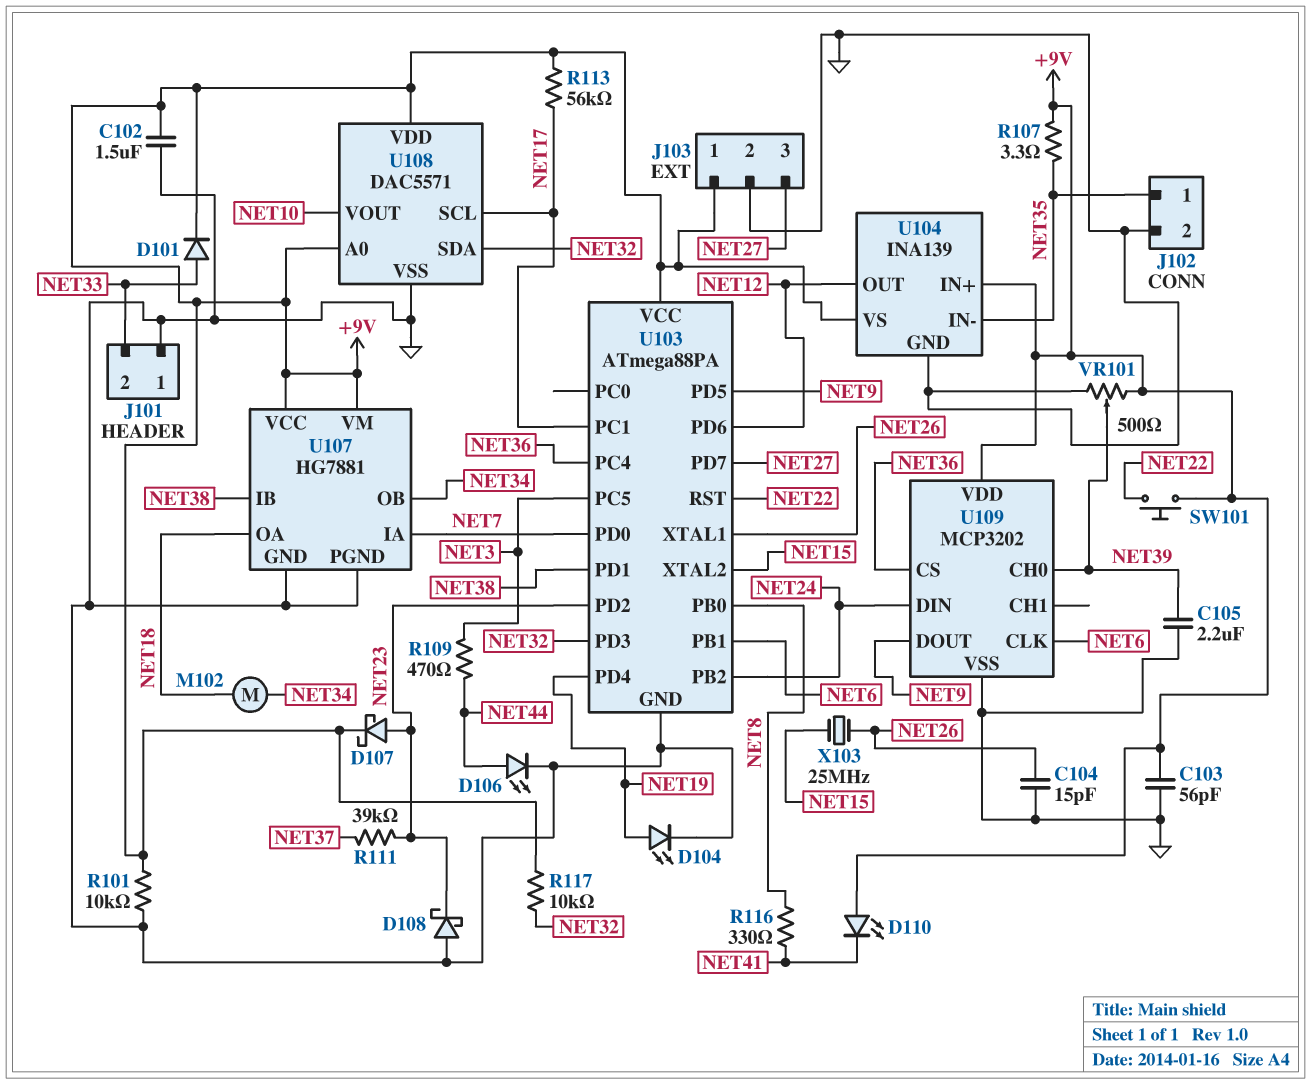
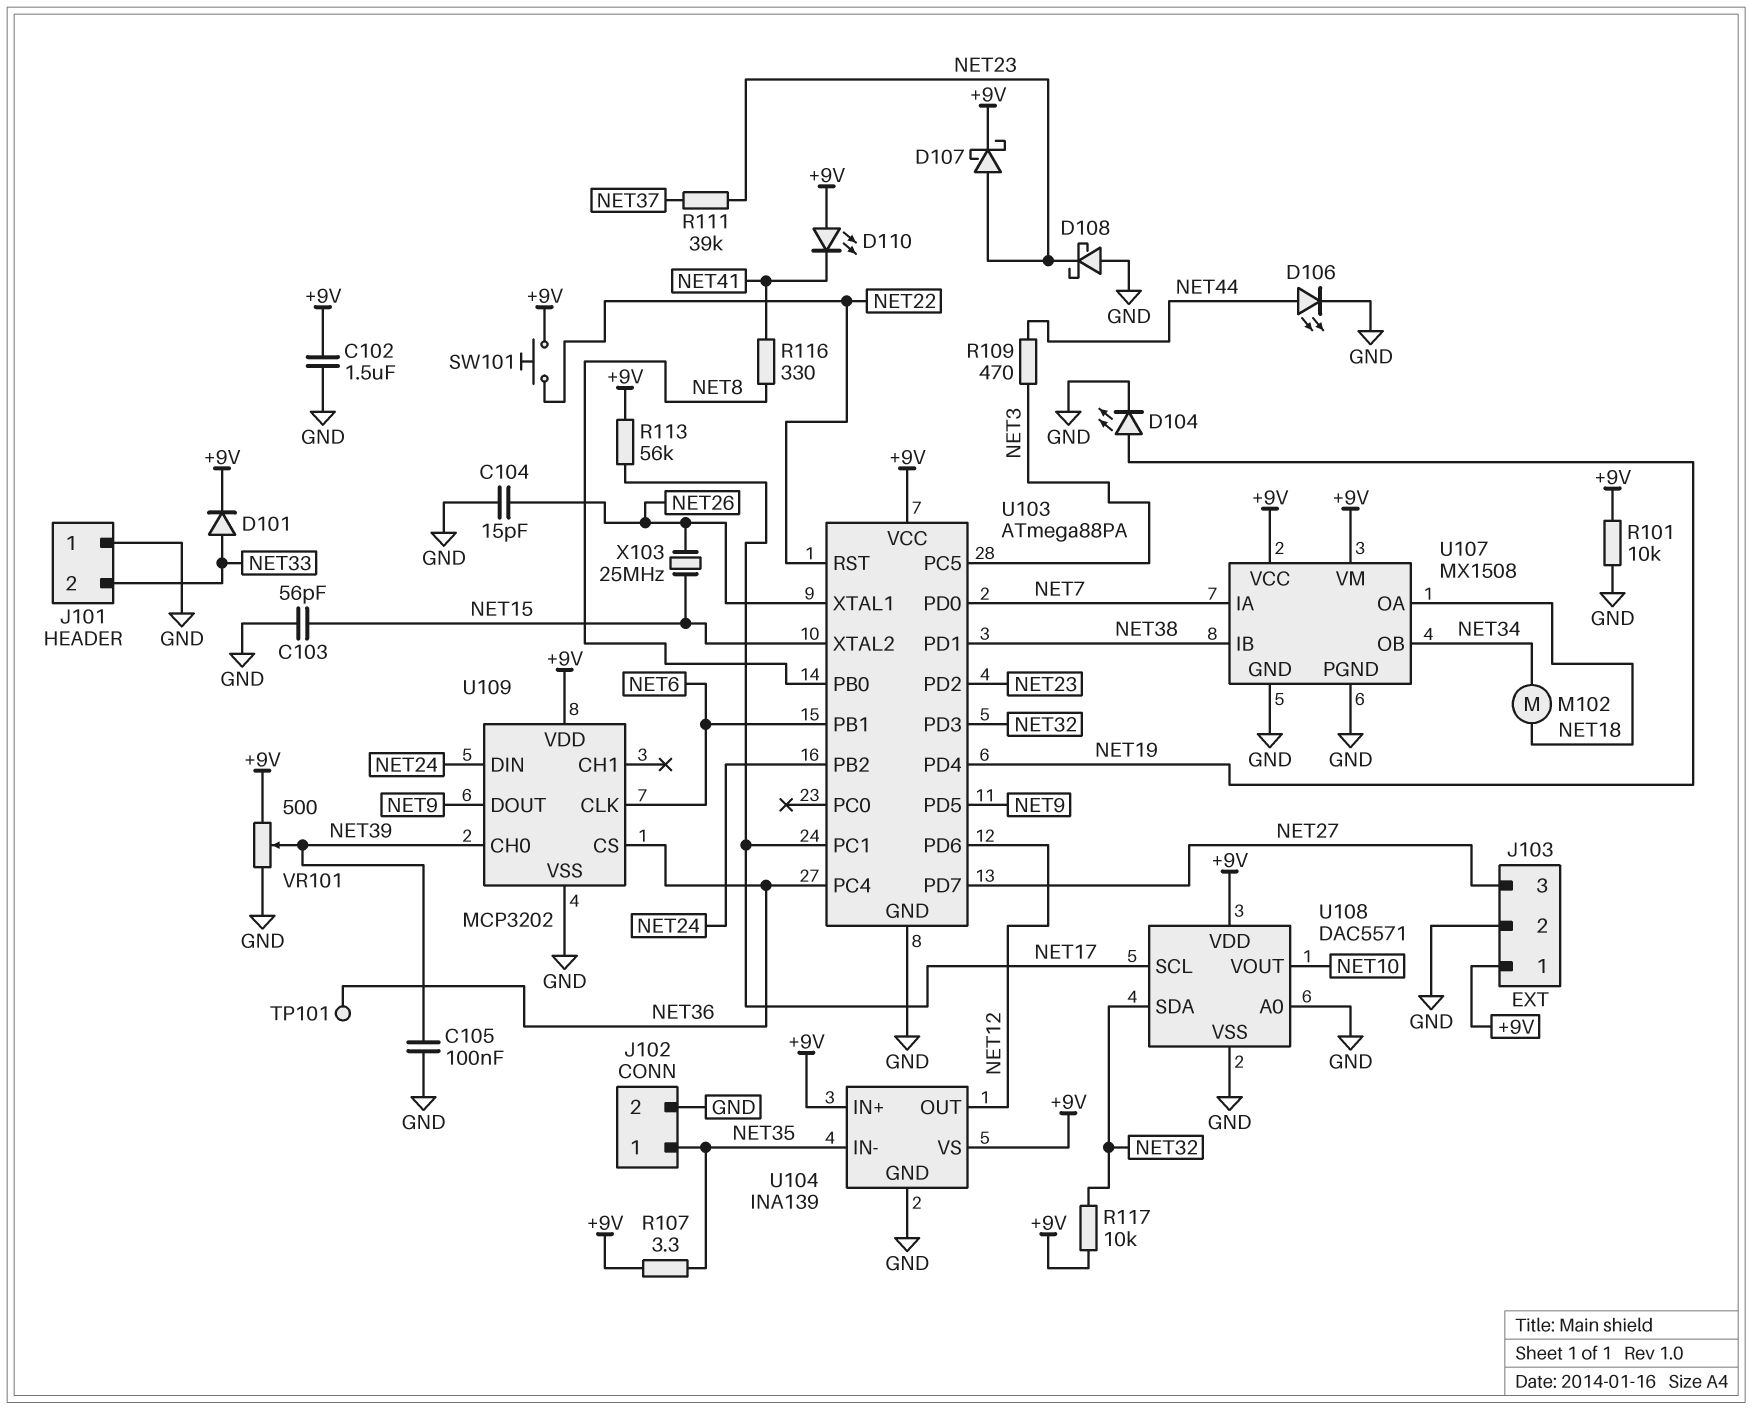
C103: 56pF (+9V, GND) -> 56pF (GND, NET15)
C105: 2.2uF (GND, NET39) -> 100nF (GND, NET39)
TP101: none -> test point (NET36)
U107: HG7881 -> MX1508
U108 pin A0: +9V -> GND

